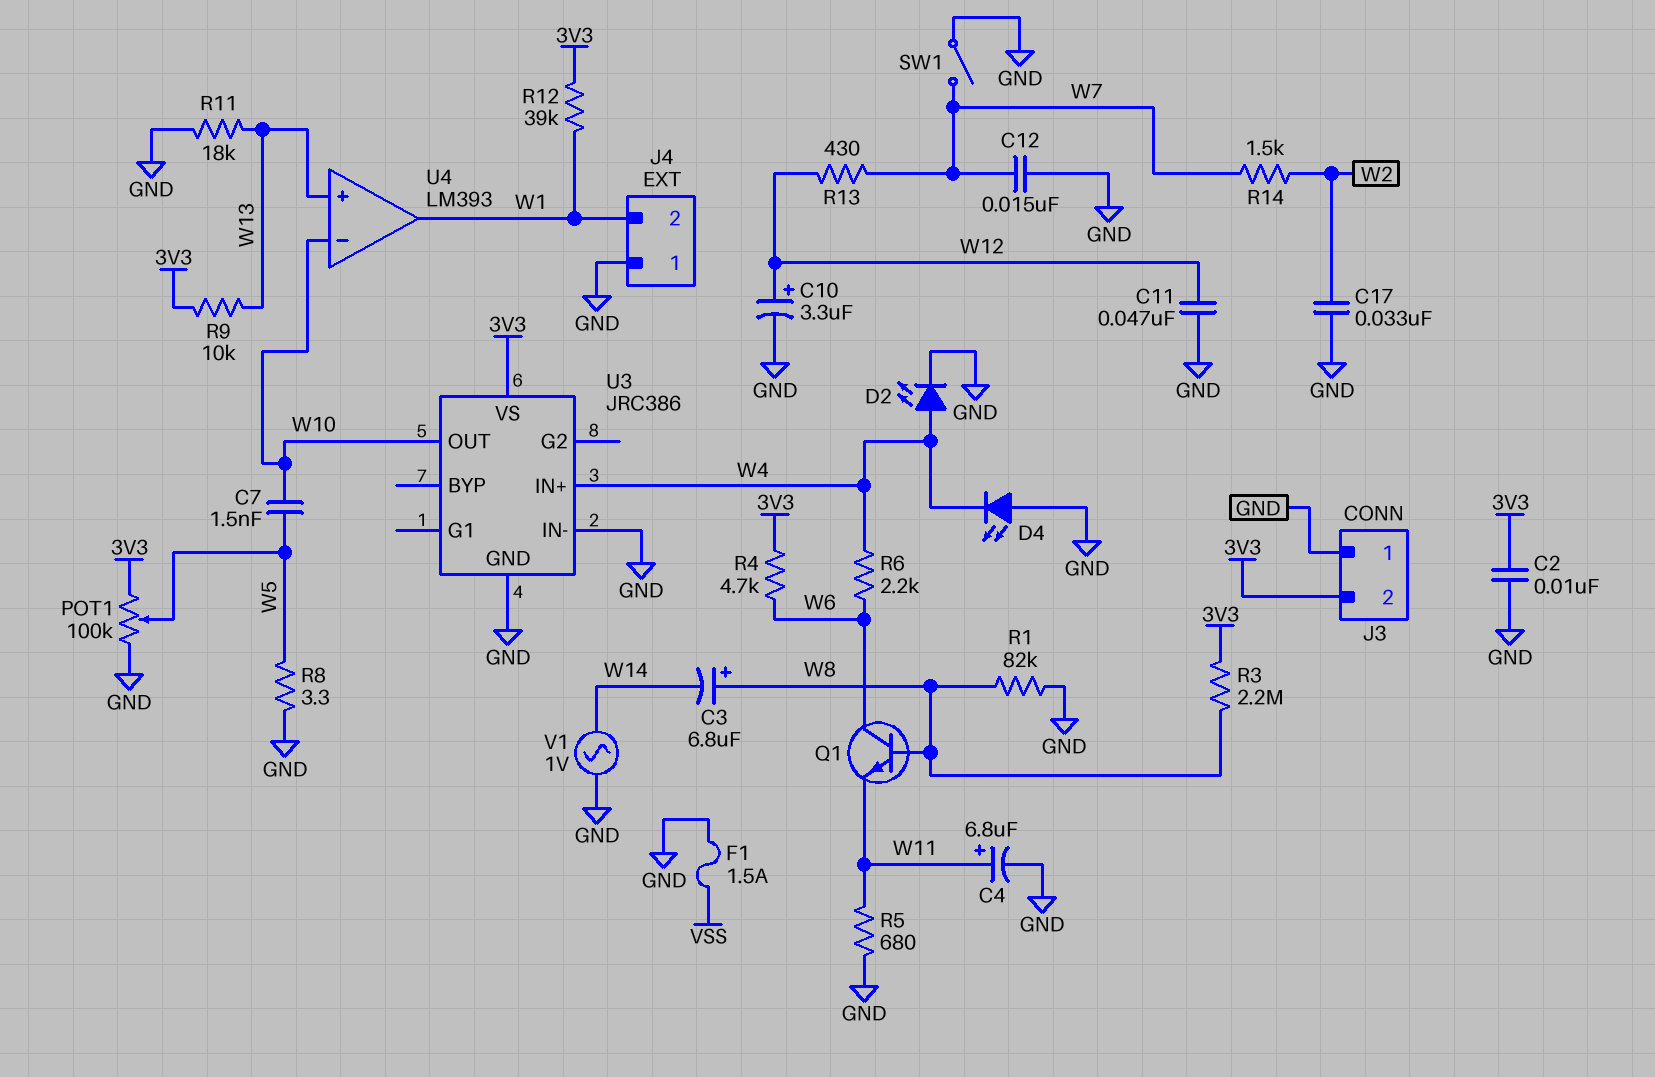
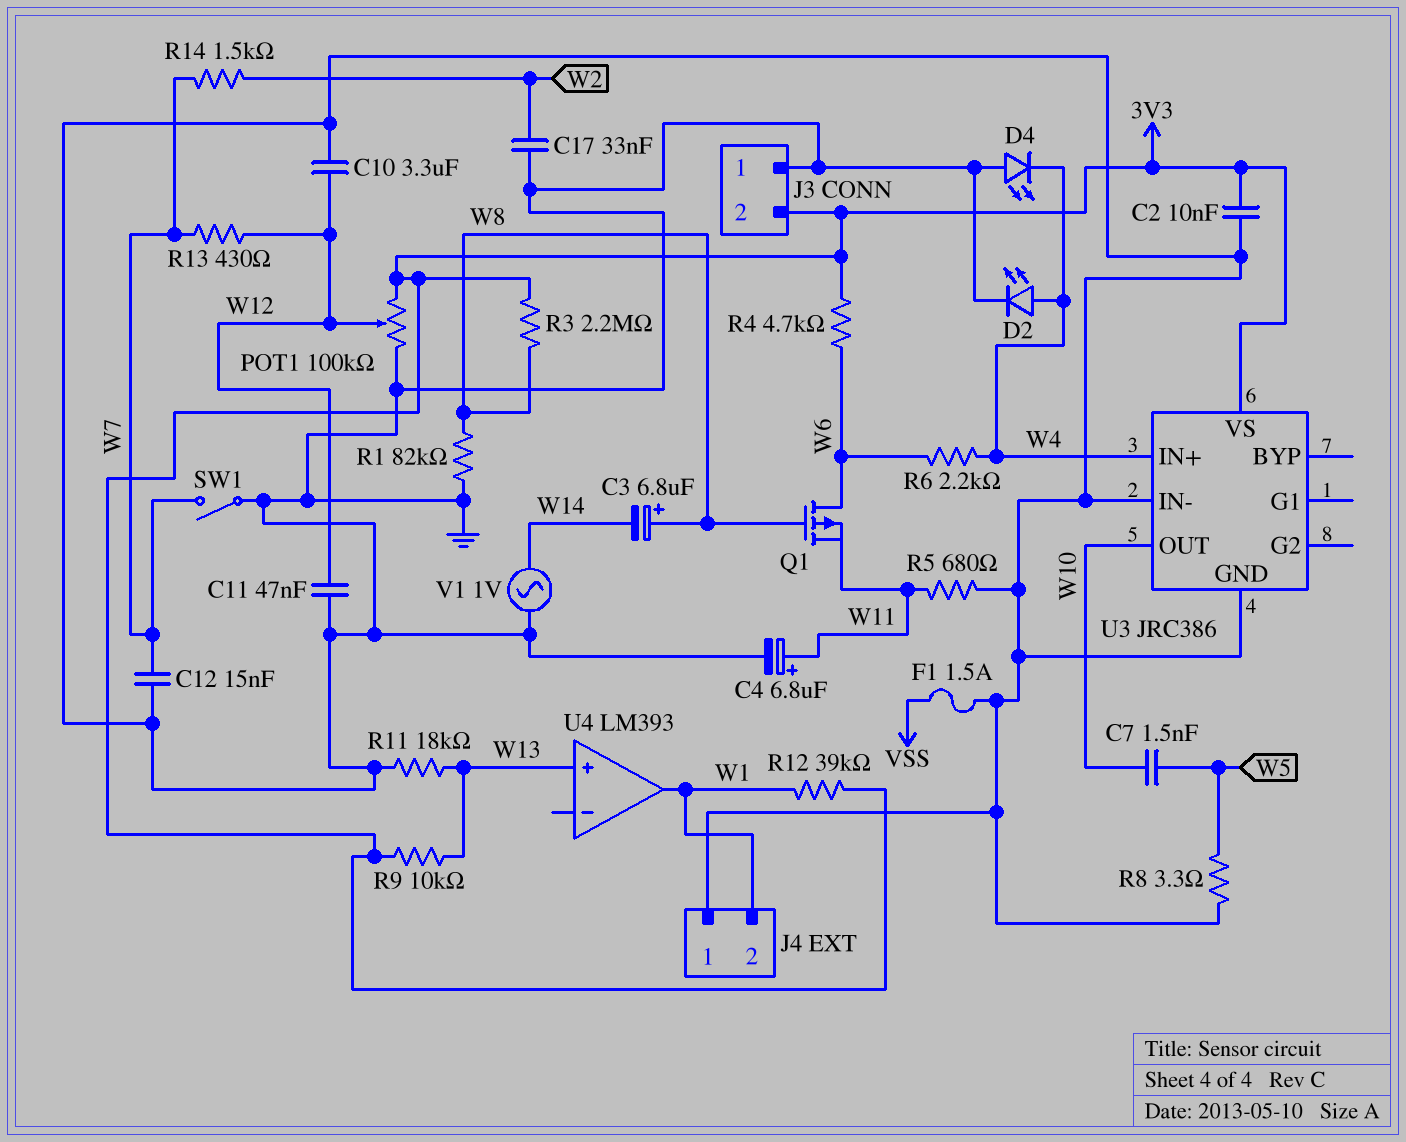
C10: 3.3uF (plus W12, minus GND) -> 3.3uF (GND, W12)
POT1: 100k (3V3, GND, wiper W5) -> 100k (3V3, GND, wiper W12)
Q1: NPN (B W8, C W6, E W11) -> PMOS (G W8, D W6, S W11)
U4 pin in-: W10 -> none

